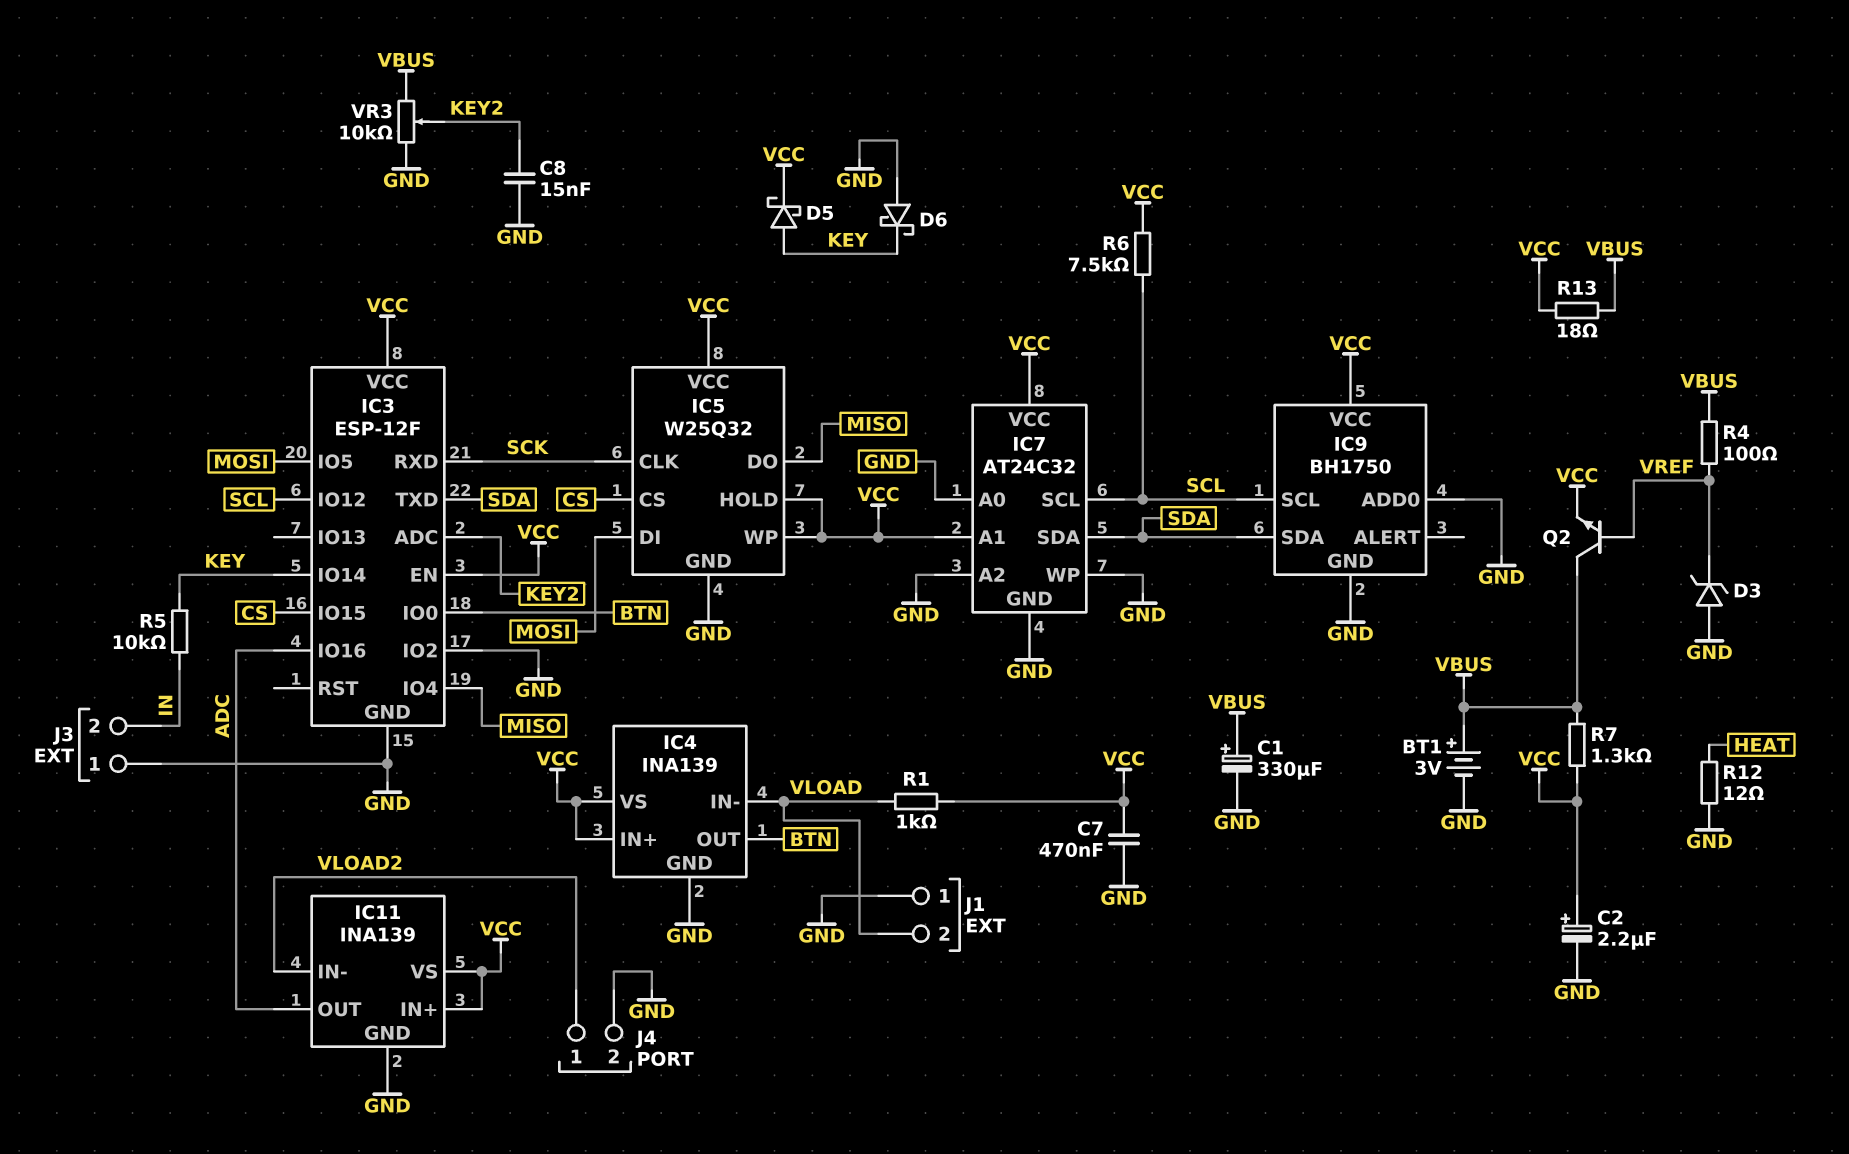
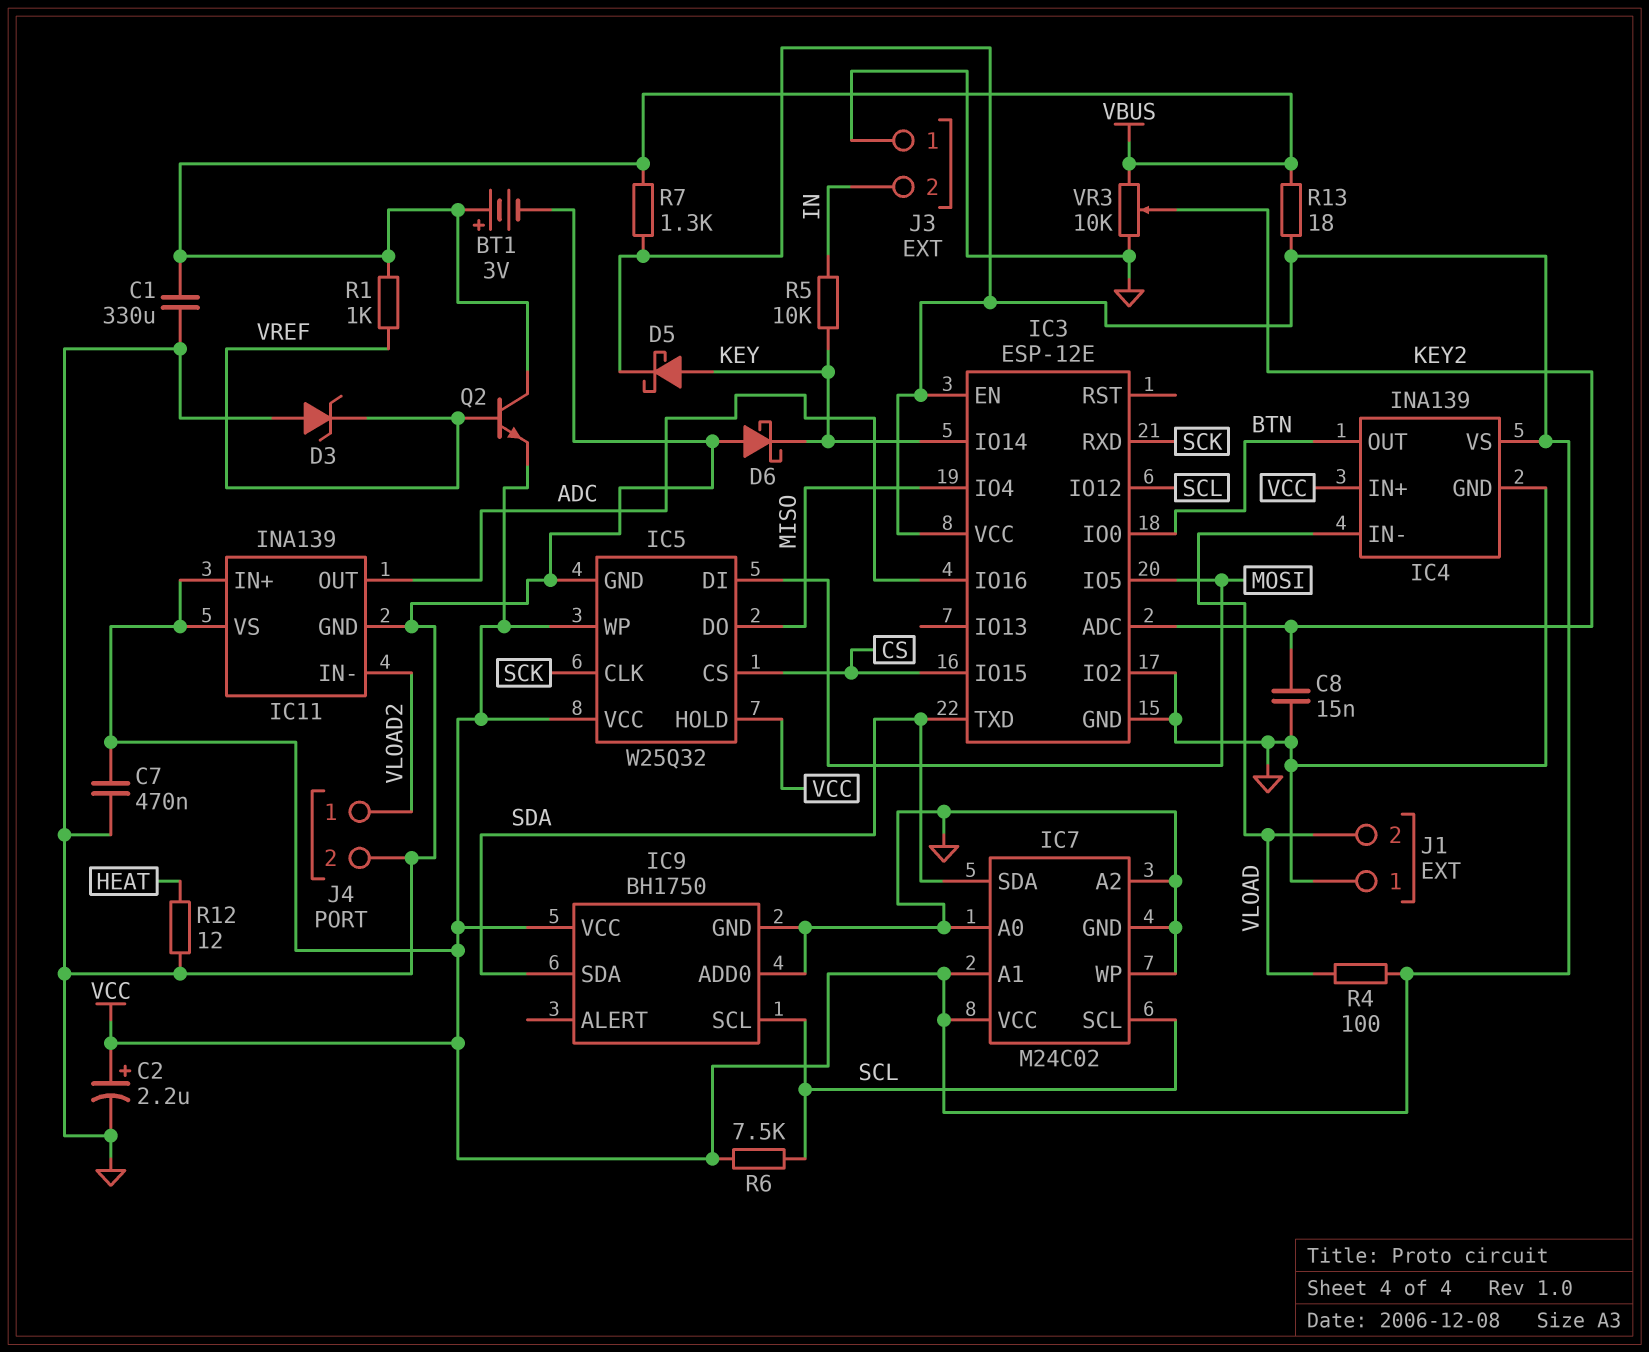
C1: 330uF (plus VBUS, minus GND) -> 330uF (GND, VBUS)
IC3: ESP-12F -> ESP-12E
IC7: AT24C32 -> M24C02
R1: 1k (VCC, VLOAD) -> 1k (VBUS, VREF)
R4: 100 (VBUS, VREF) -> 100 (VCC, VLOAD)

